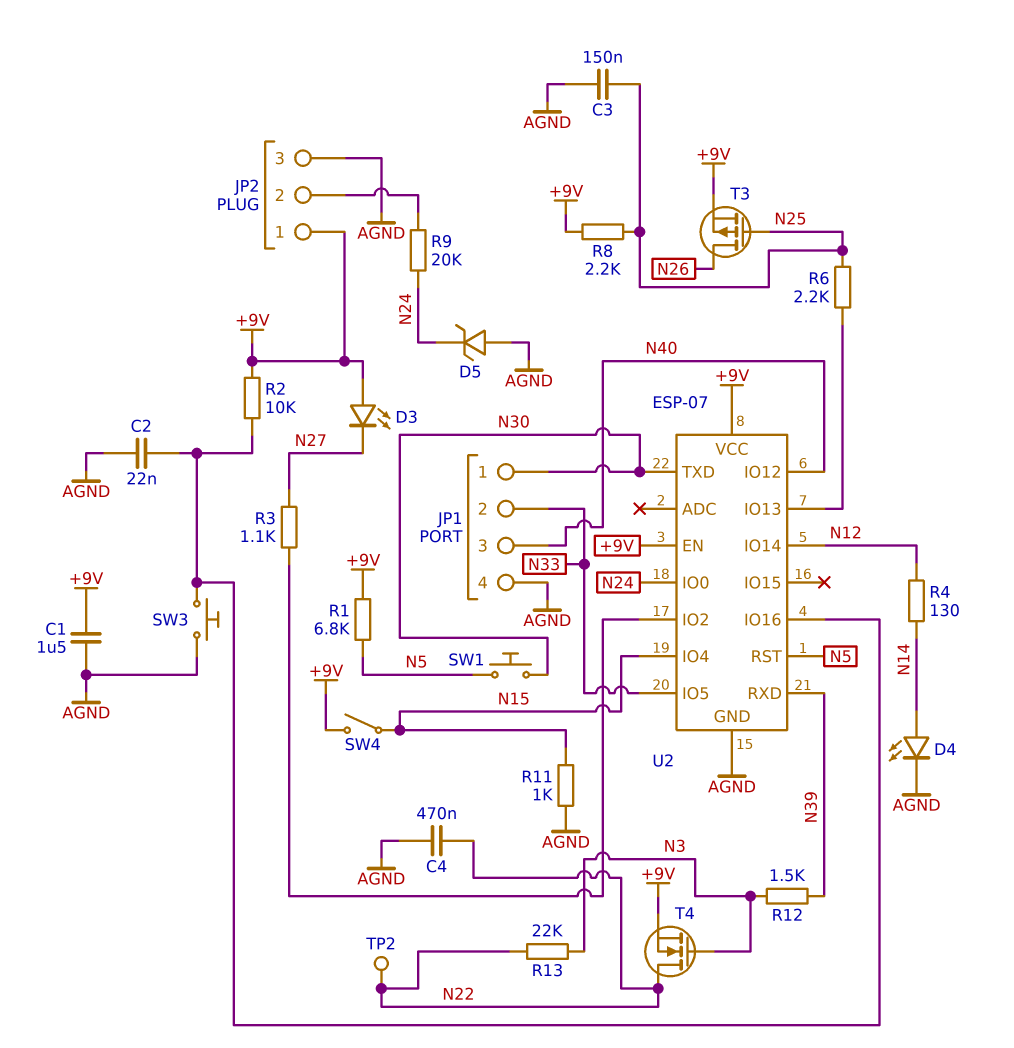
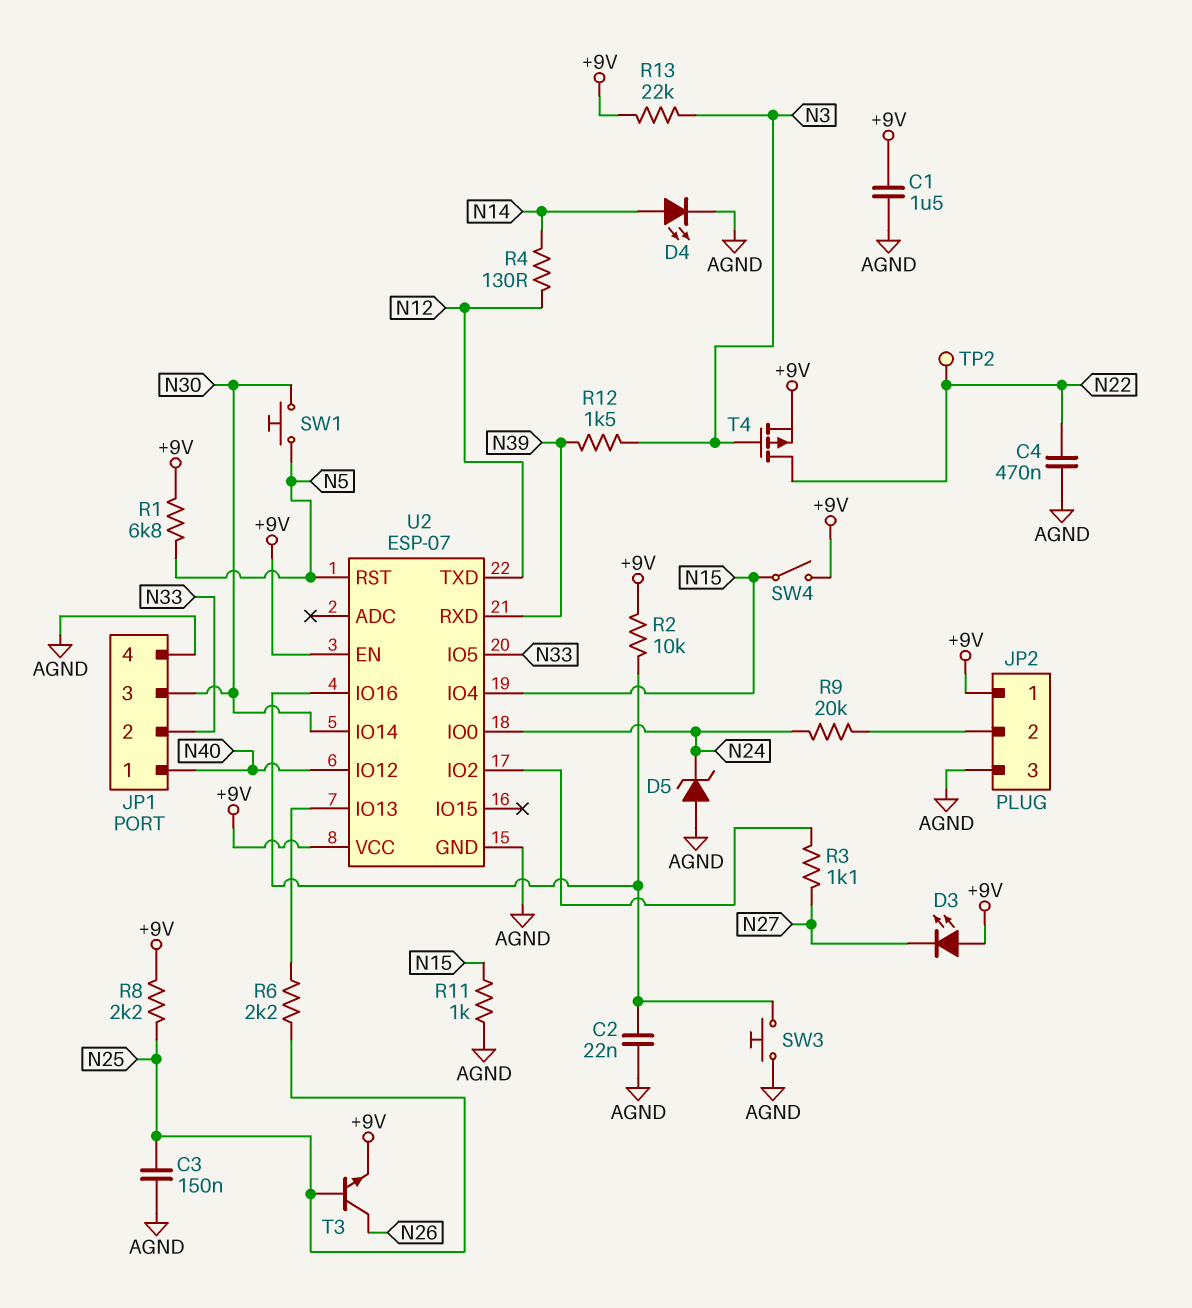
JP1 pin 1: N30 -> N40
JP1 pin 3: N40 -> N30
R13: 22k (N3, N22) -> 22k (+9V, N3)
T3: PMOS (G N25, D N26, S +9V) -> NPN (B N25, C N26, E +9V)
T4: NMOS (G N3, D N22, S +9V) -> PMOS (G N3, D N22, S +9V)
U2 pin IO14: N12 -> N30
U2 pin TXD: N30 -> N12

